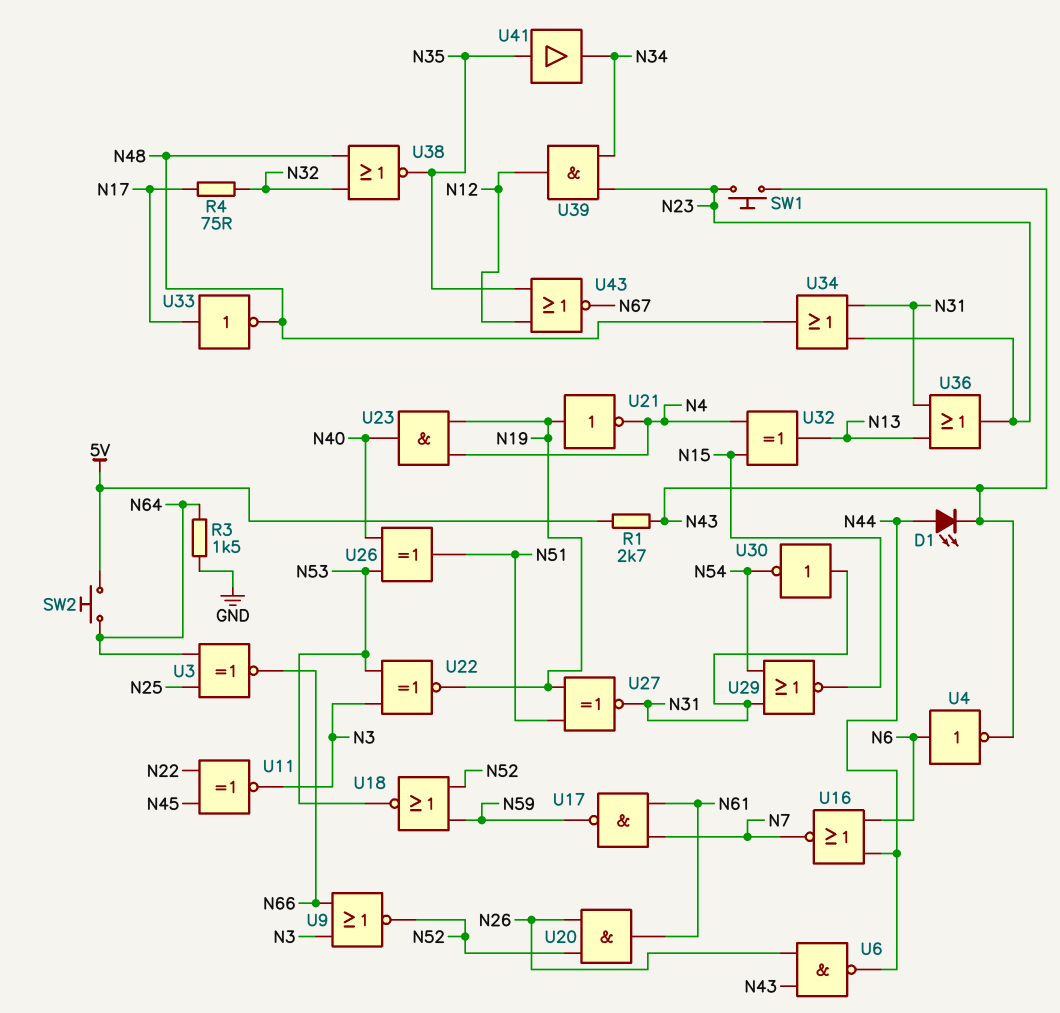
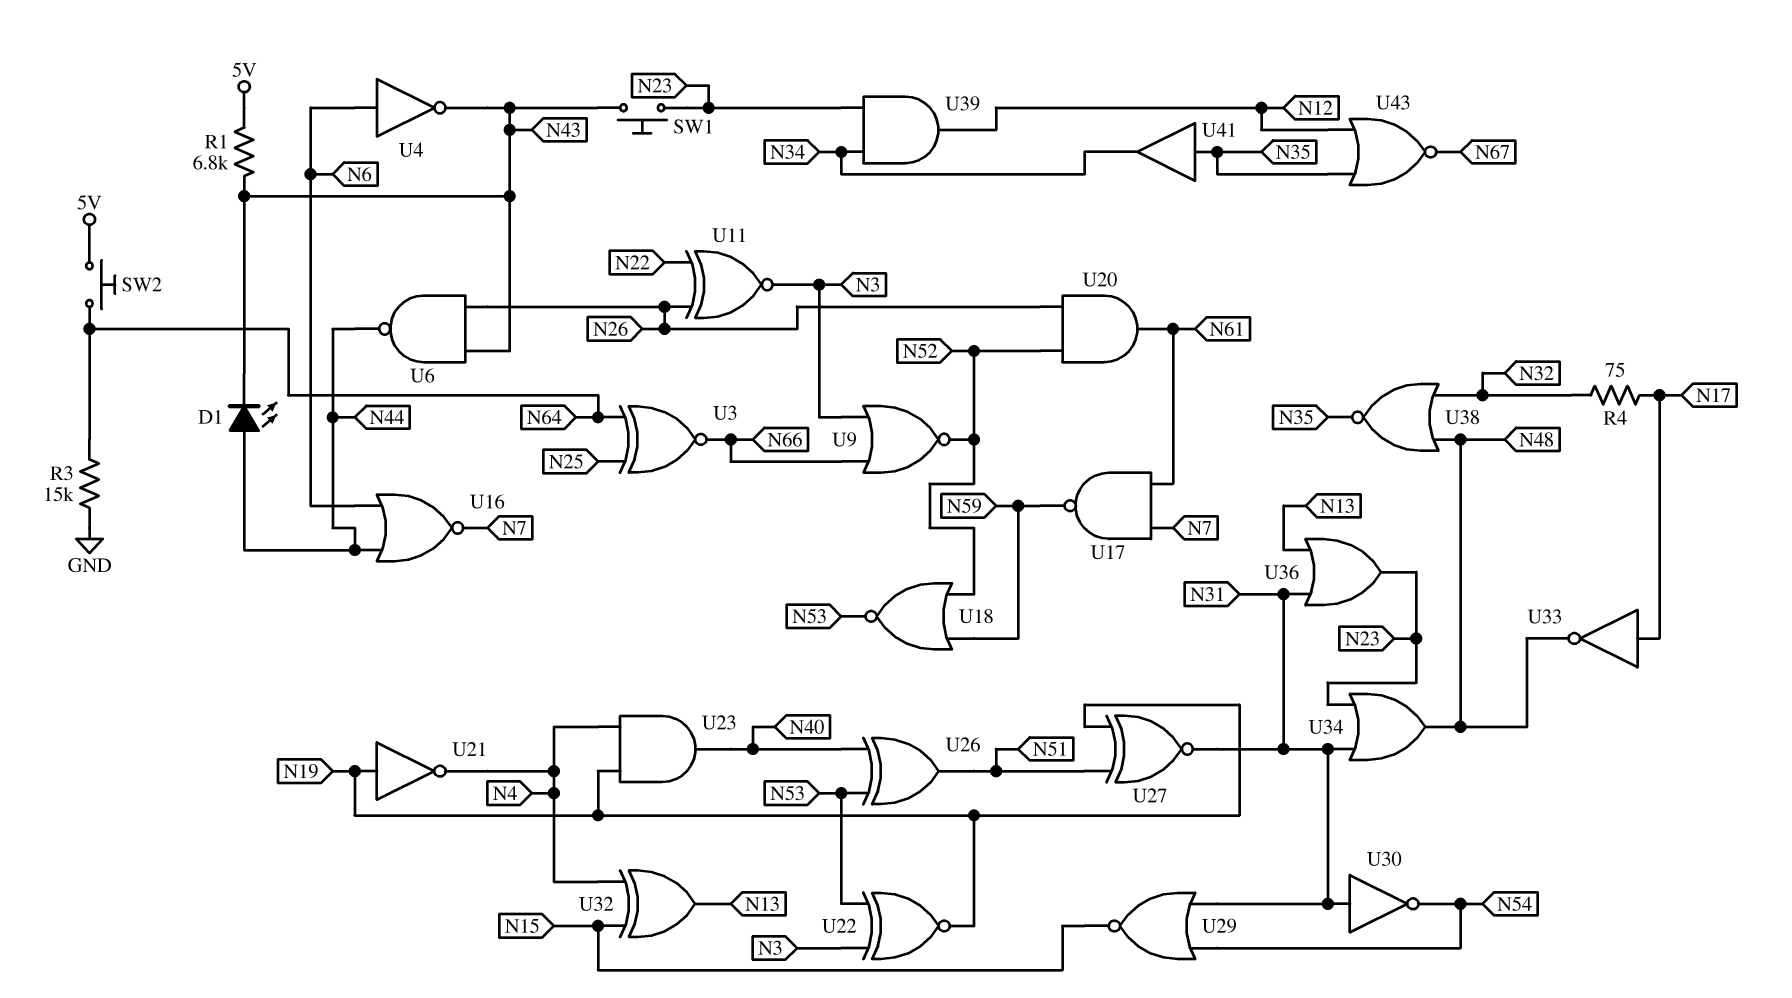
R1: 2.7k (5V, N43) -> 6.8k (5V, N43)
R3: 1.5k (GND, N64) -> 15k (GND, N64)
U11: XNOR (in N22, in N45, out N3) -> XNOR (in N22, in N26, out N3)

